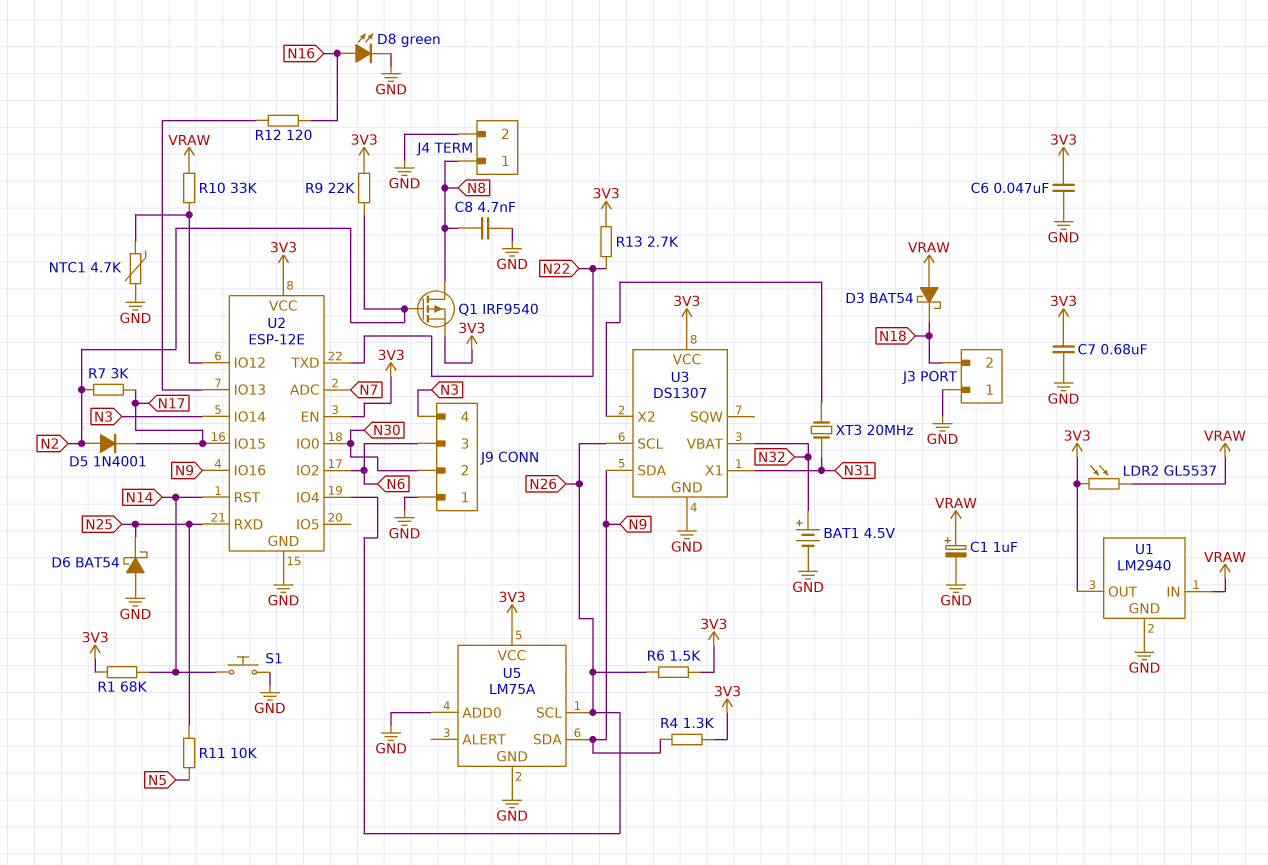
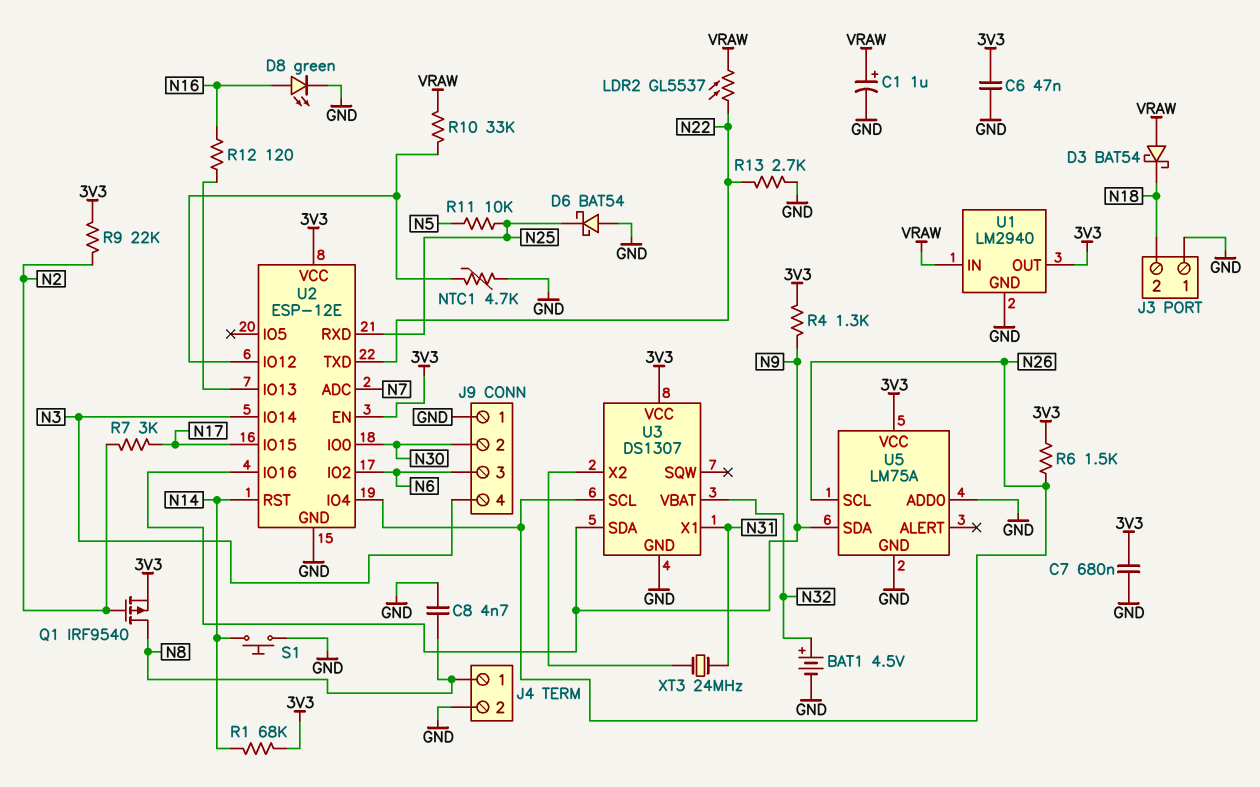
D5: diode 1N4001 (A N2, K N17) -> none
LDR2: GL5537 (3V3, VRAW) -> GL5537 (N22, VRAW)
R13: 2.7k (3V3, N22) -> 2.7k (GND, N22)
XT3: 20MHz (N31, U3/X2) -> 24MHz (N31, U3/X2)

